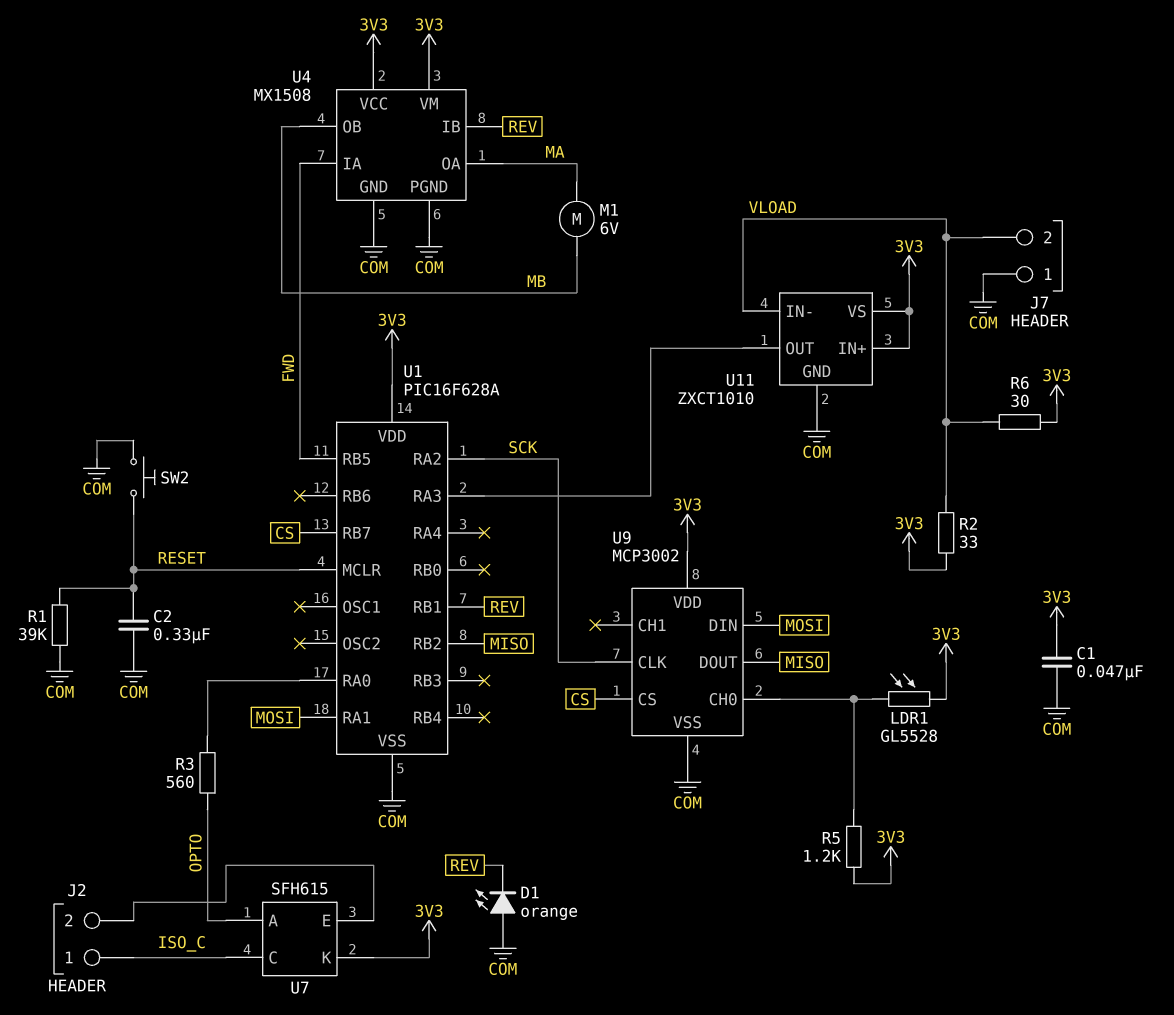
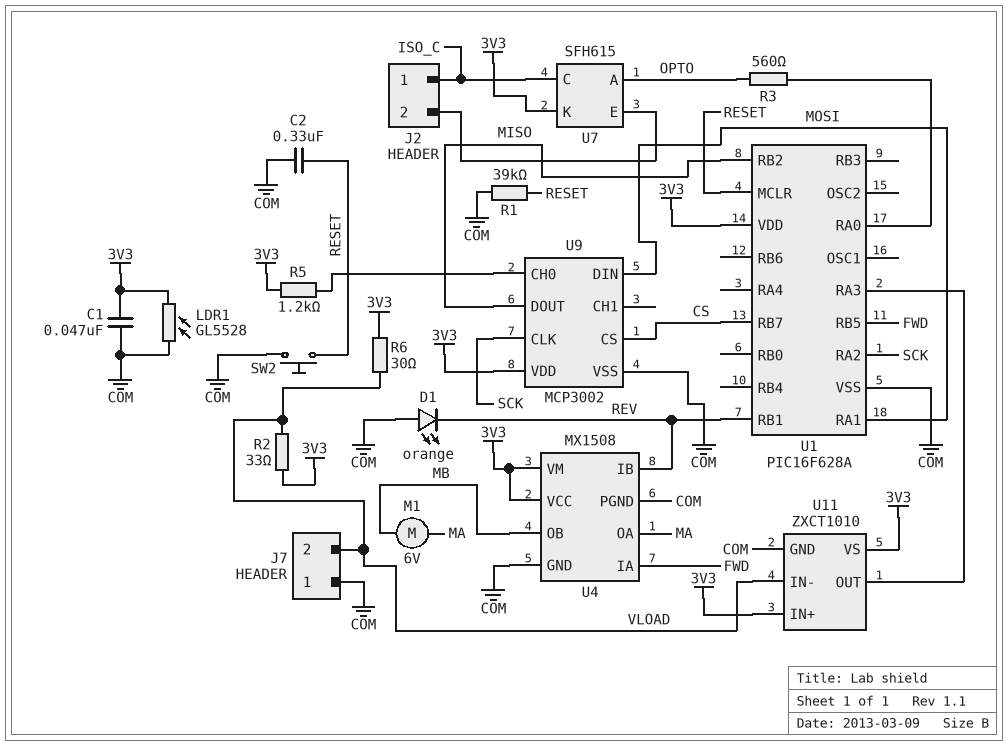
LDR1: GL5528 (3V3, U9/CH0) -> GL5528 (3V3, COM)

